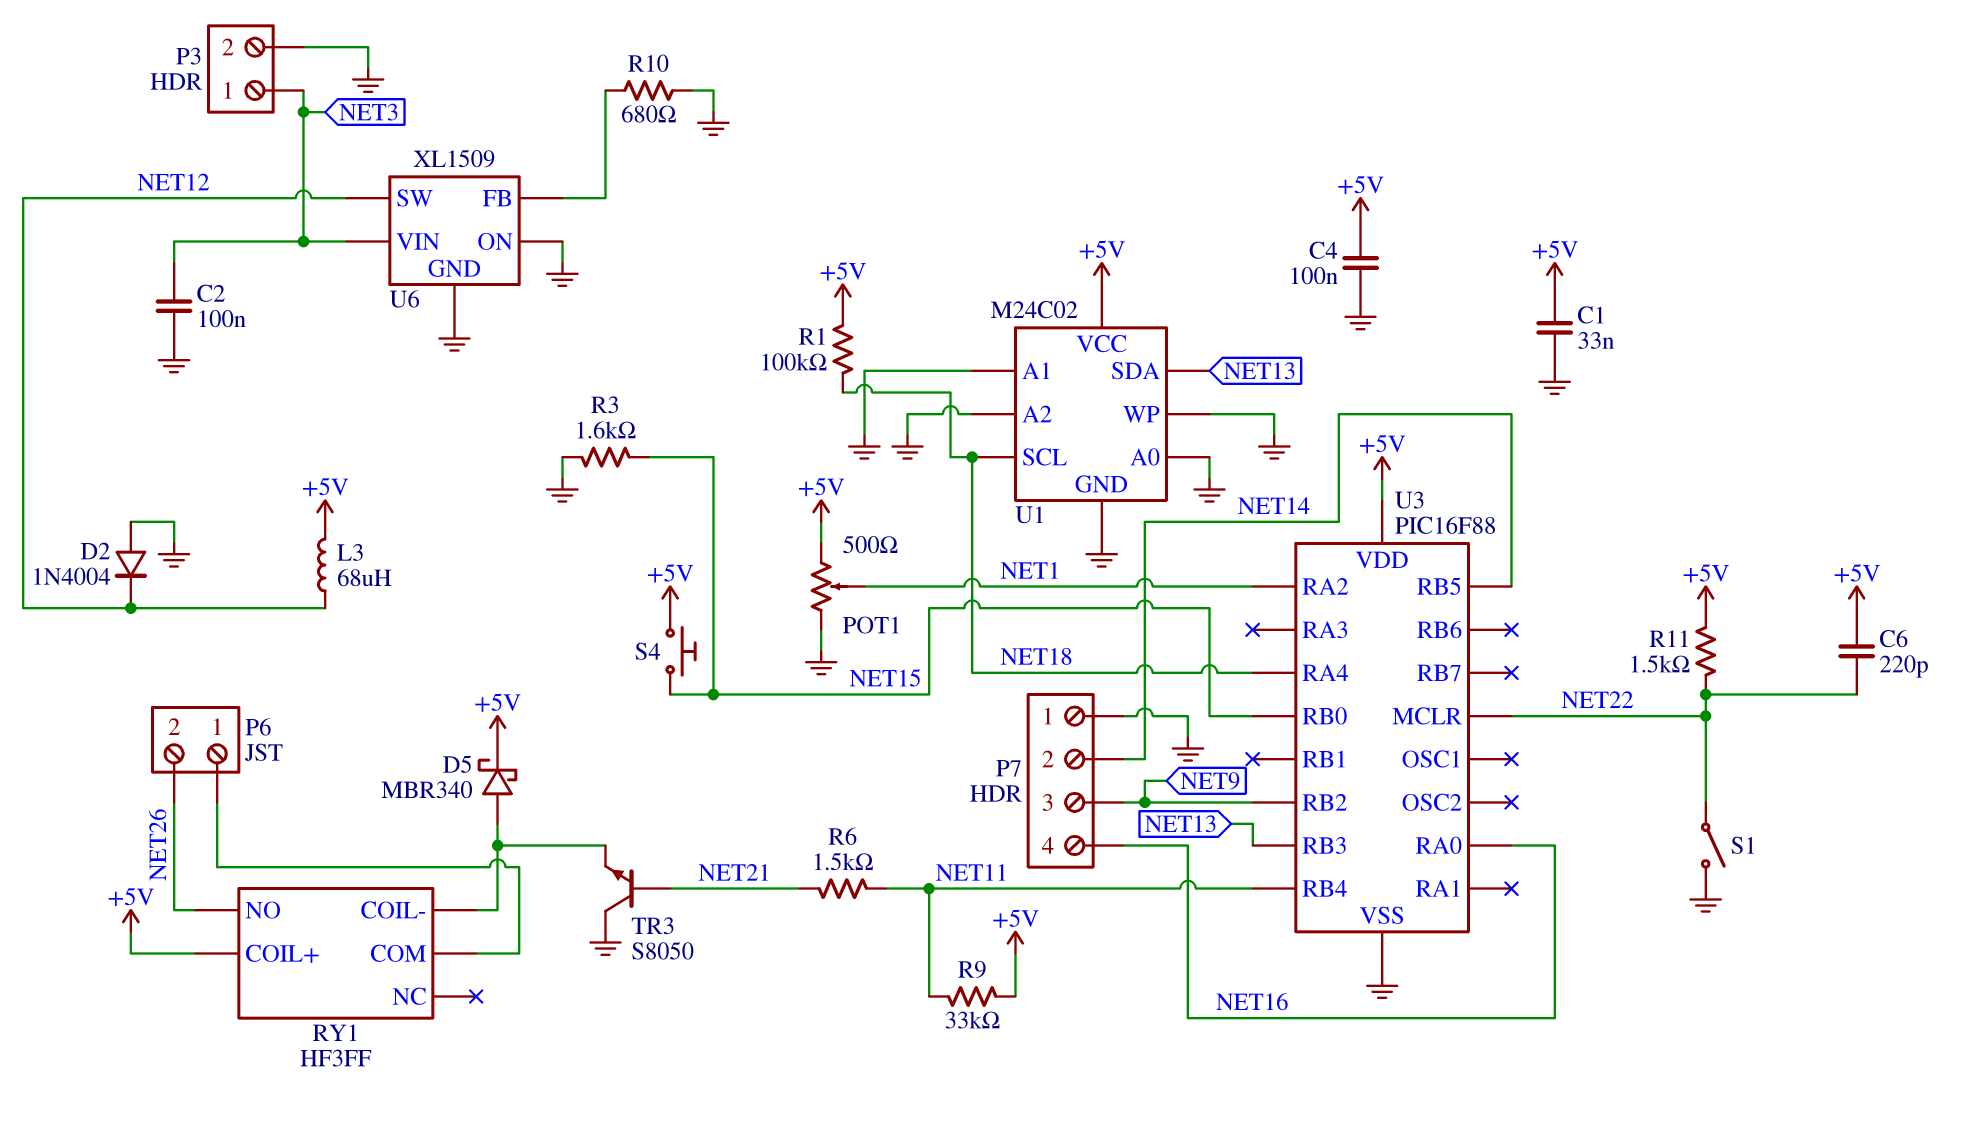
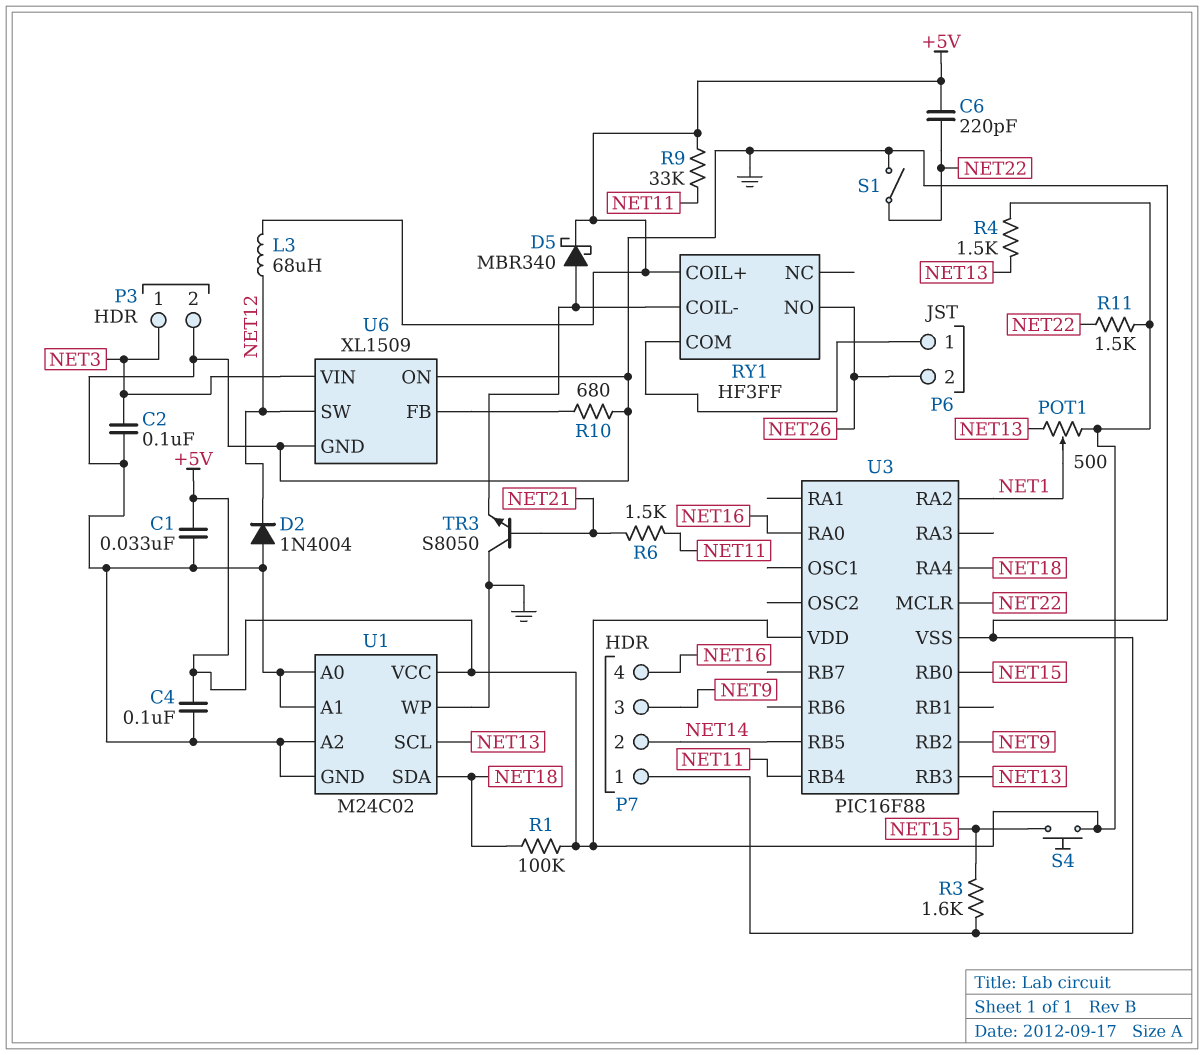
POT1: 500 (+5V, GND, wiper NET1) -> 500 (+5V, NET13, wiper NET1)
R4: none -> 1.5k (+5V, NET13)
U1 pin SCL: NET18 -> NET13
U1 pin SDA: NET13 -> NET18

